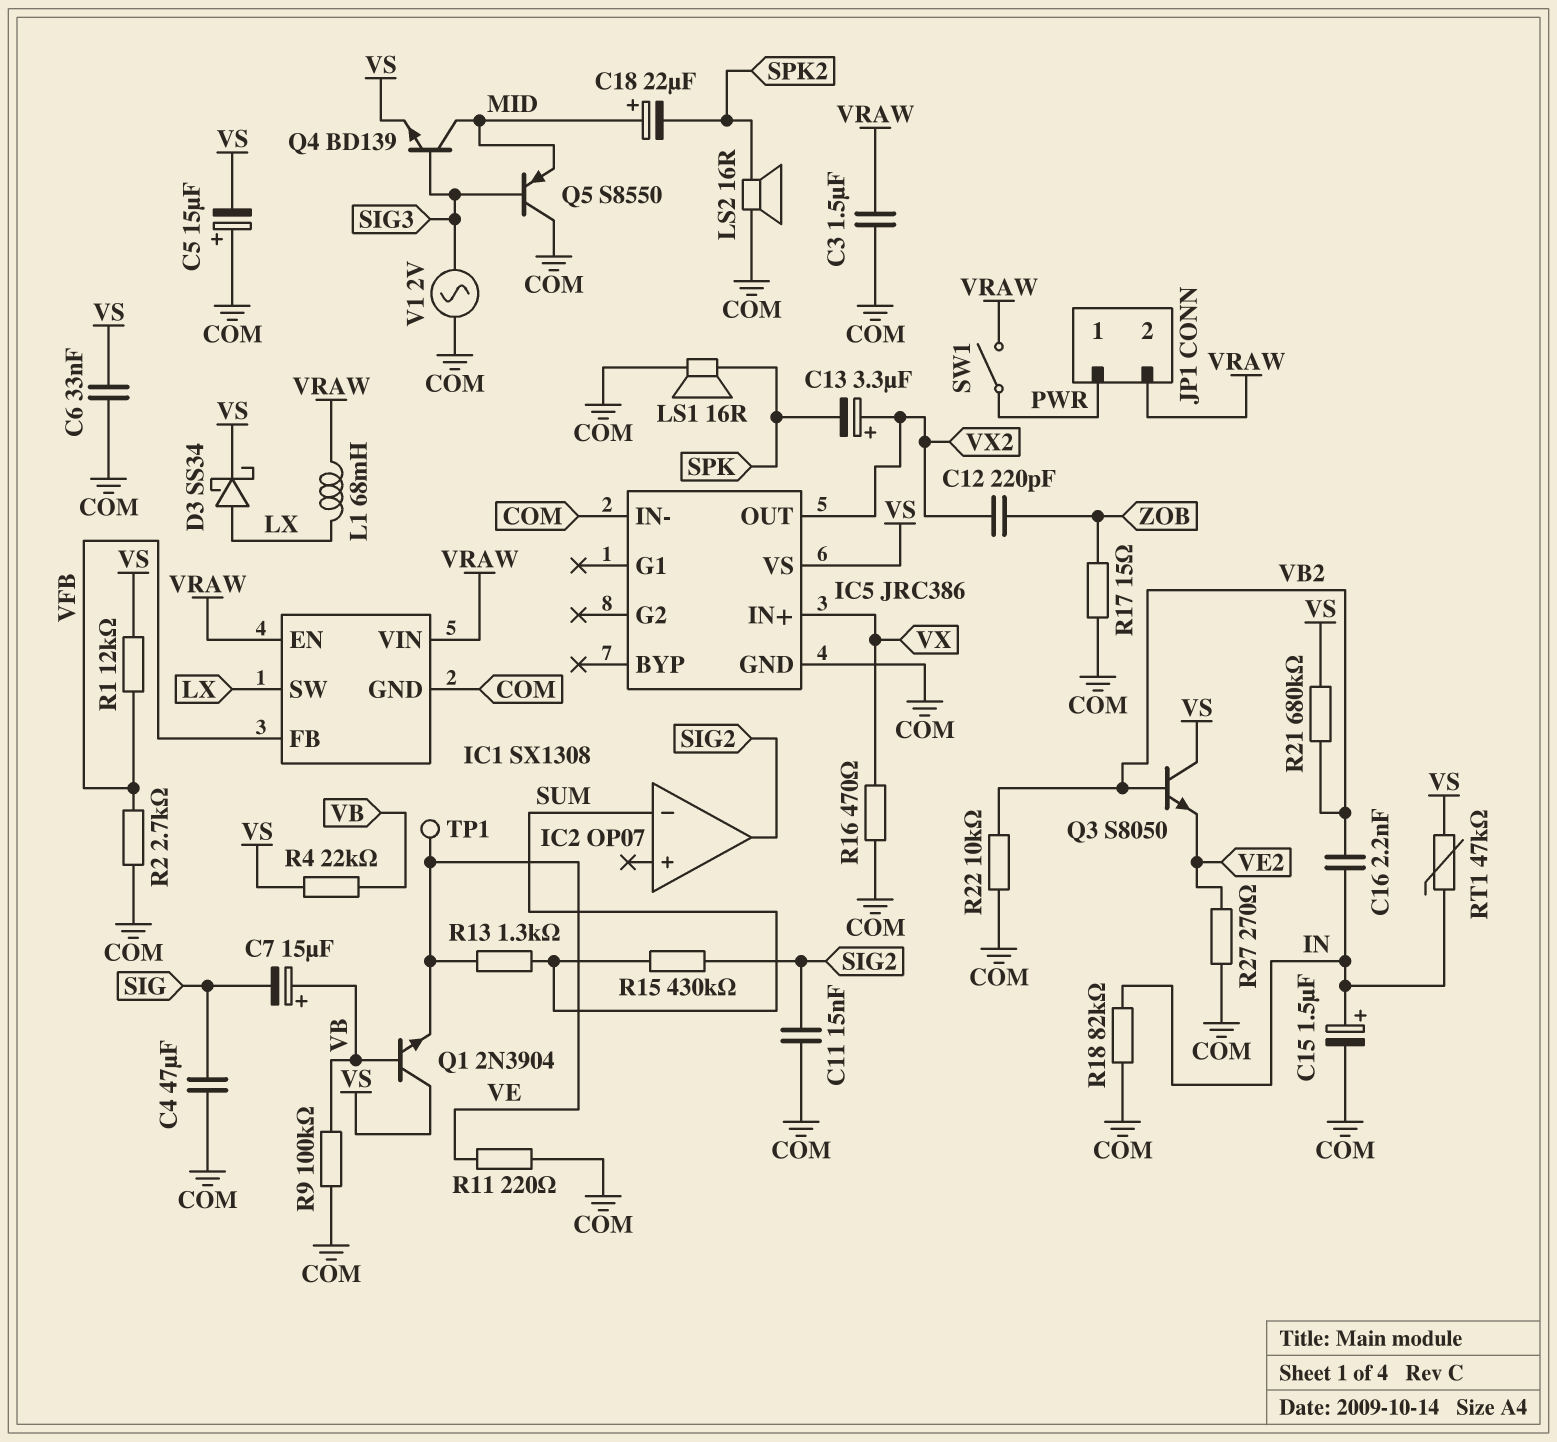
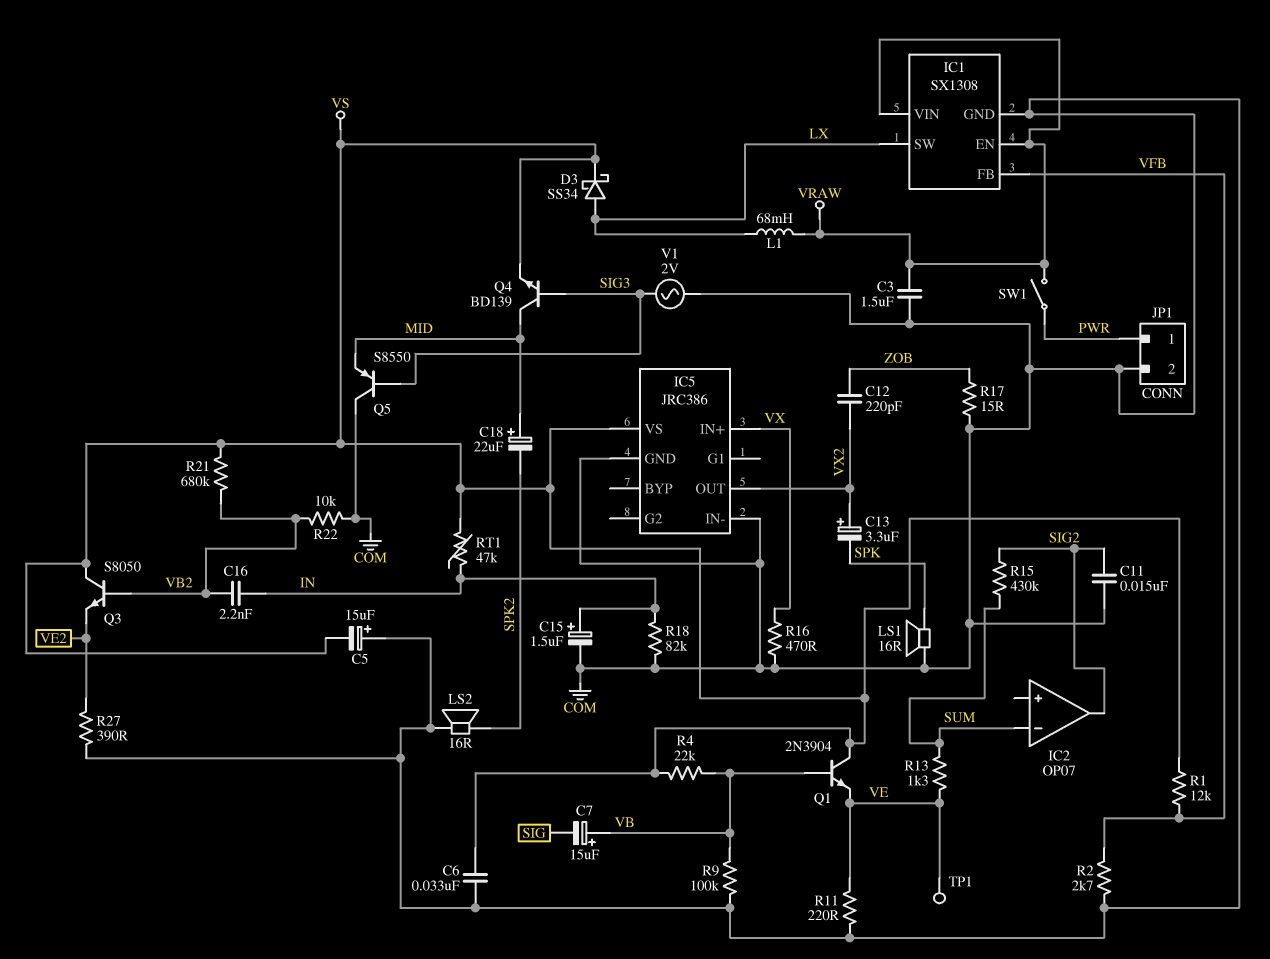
C4: 47uF (COM, SIG) -> none
JP1 pin 2: VRAW -> COM
R27: 270 (COM, VE2) -> 390 (COM, VE2)

